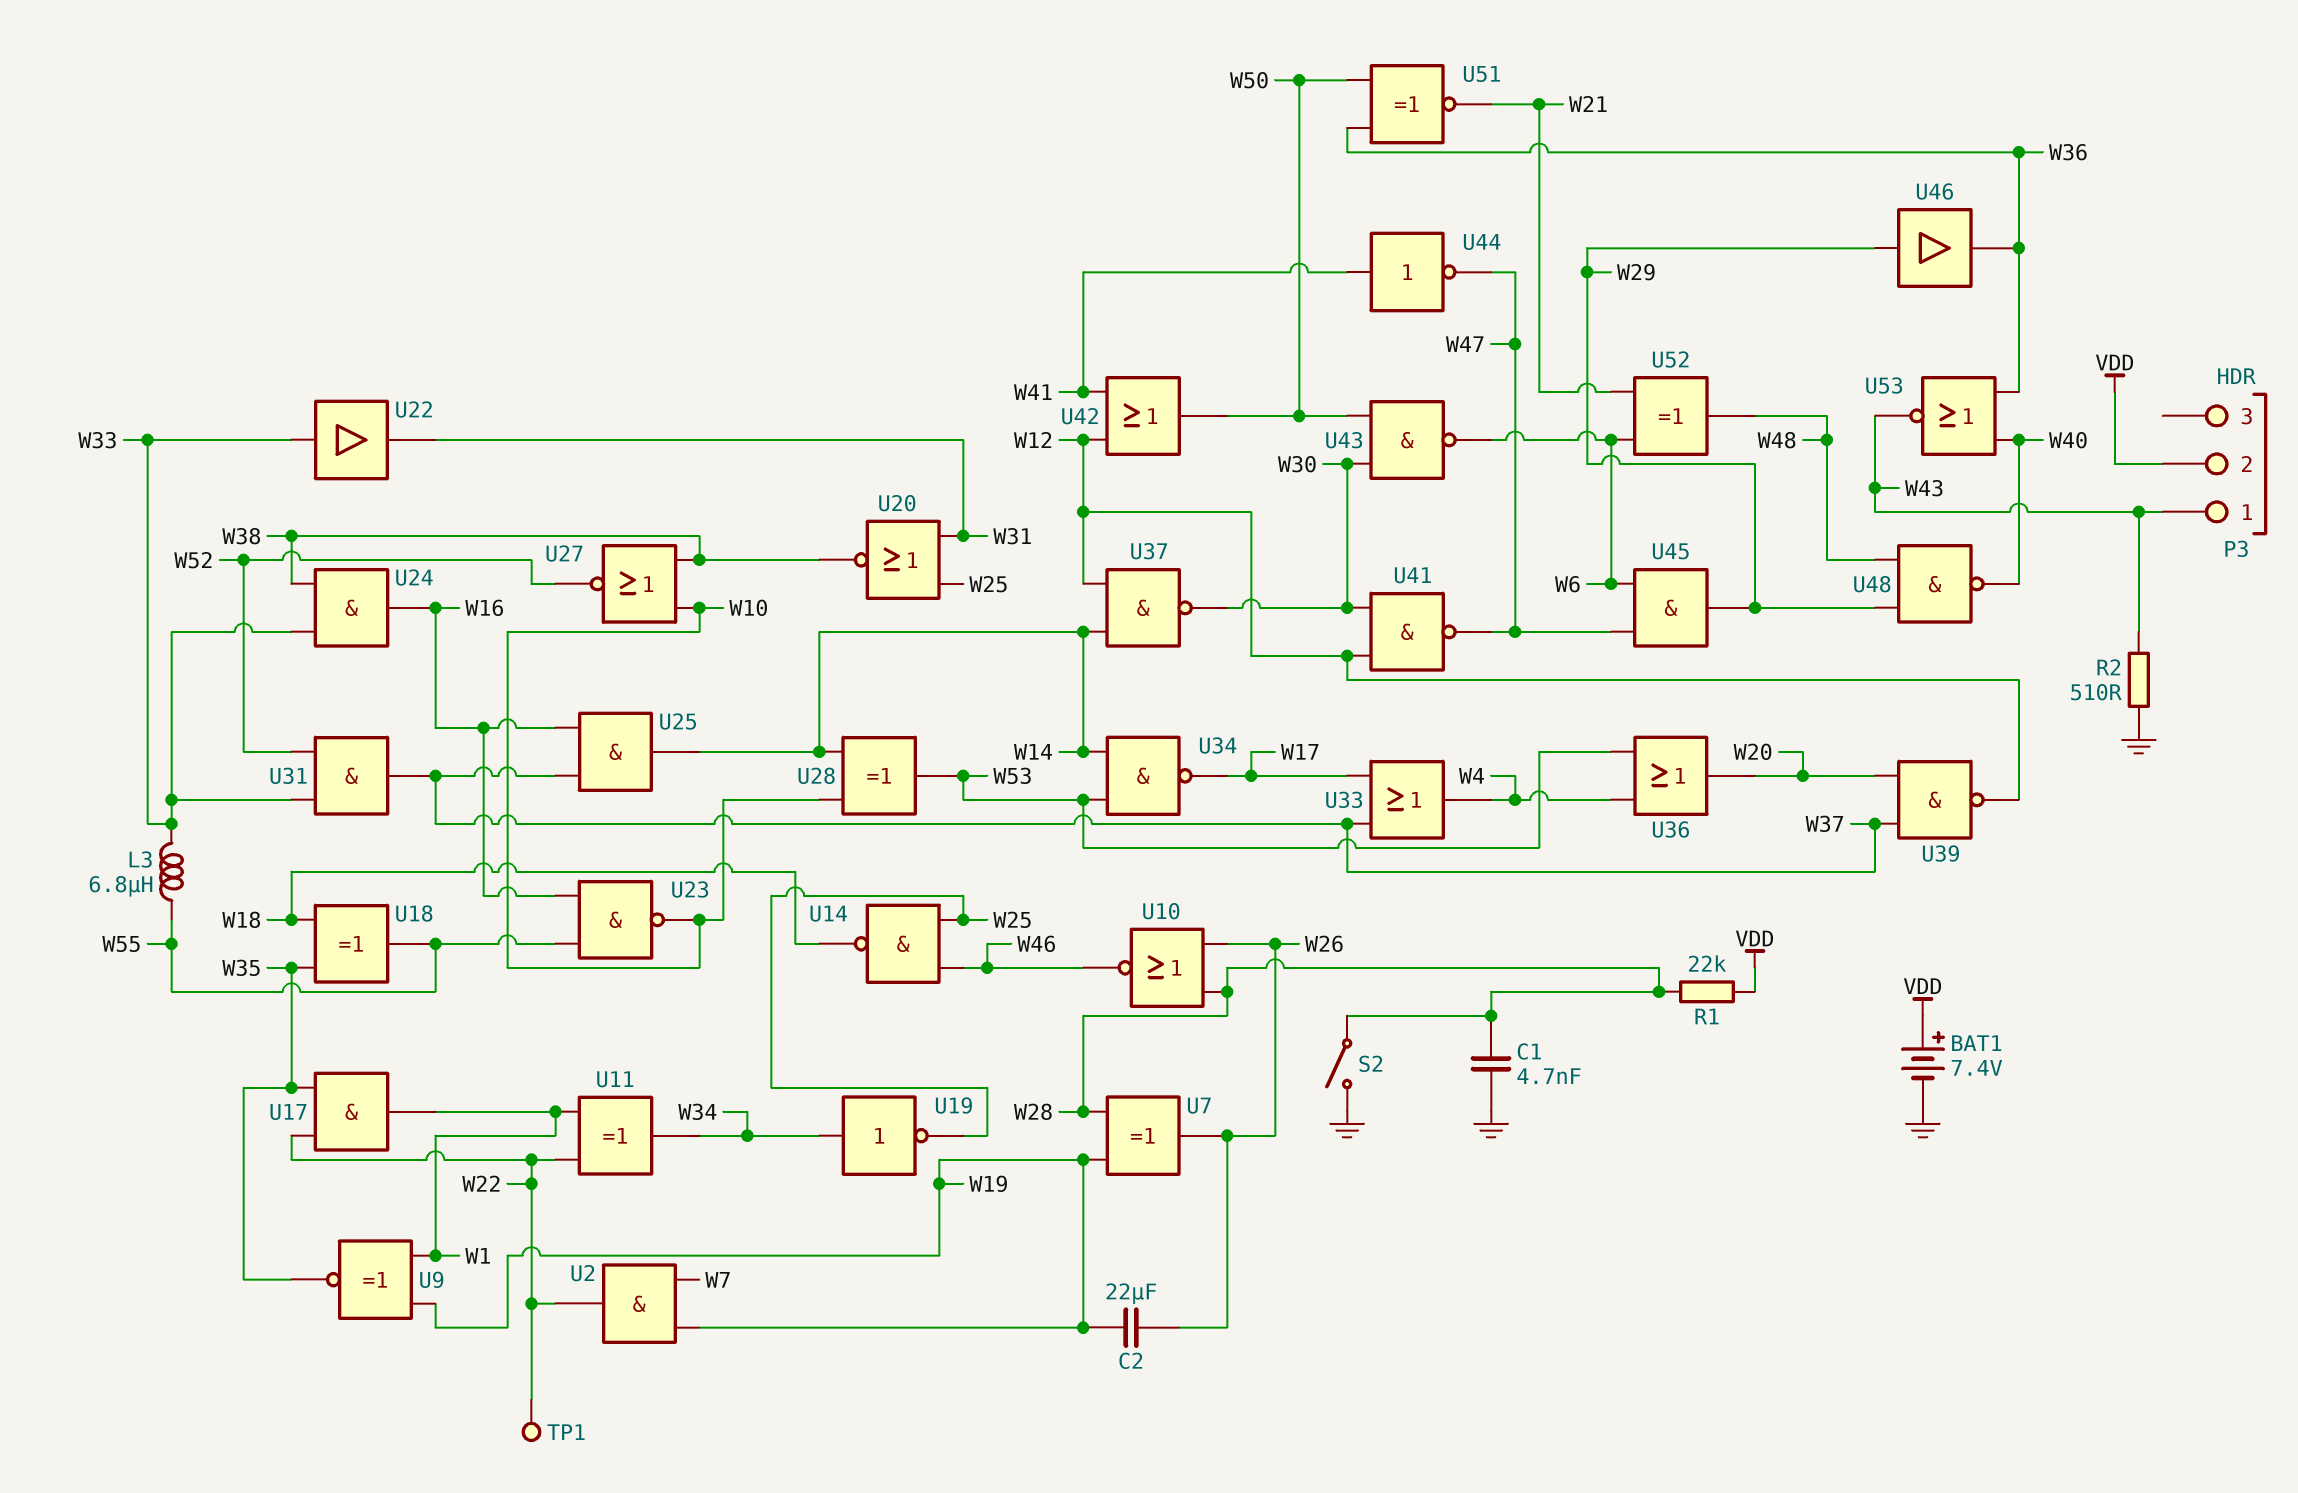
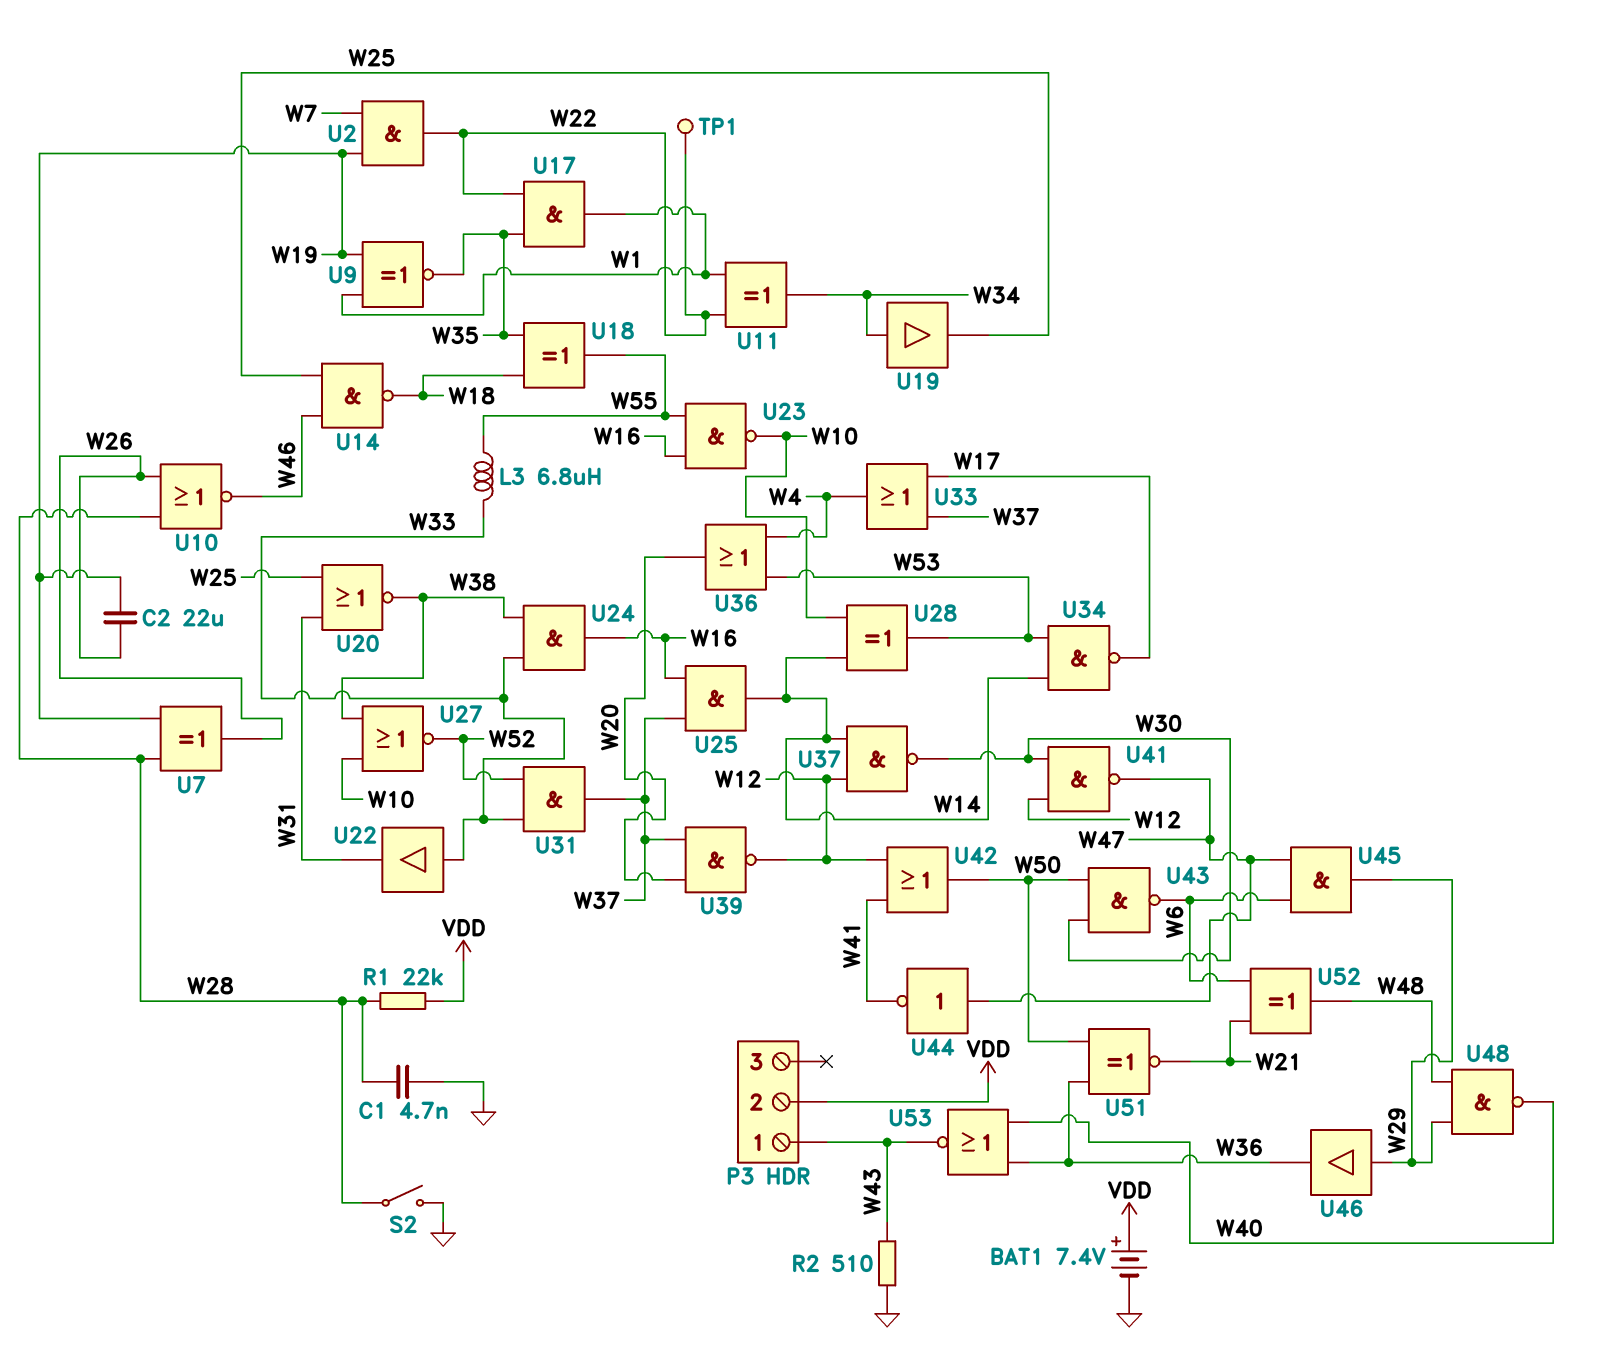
U19: NOT (in W34, out W25) -> buffer (in W34, out W25)
U44: NOT (in W41, out W47) -> NOT (in W47, out W41)

